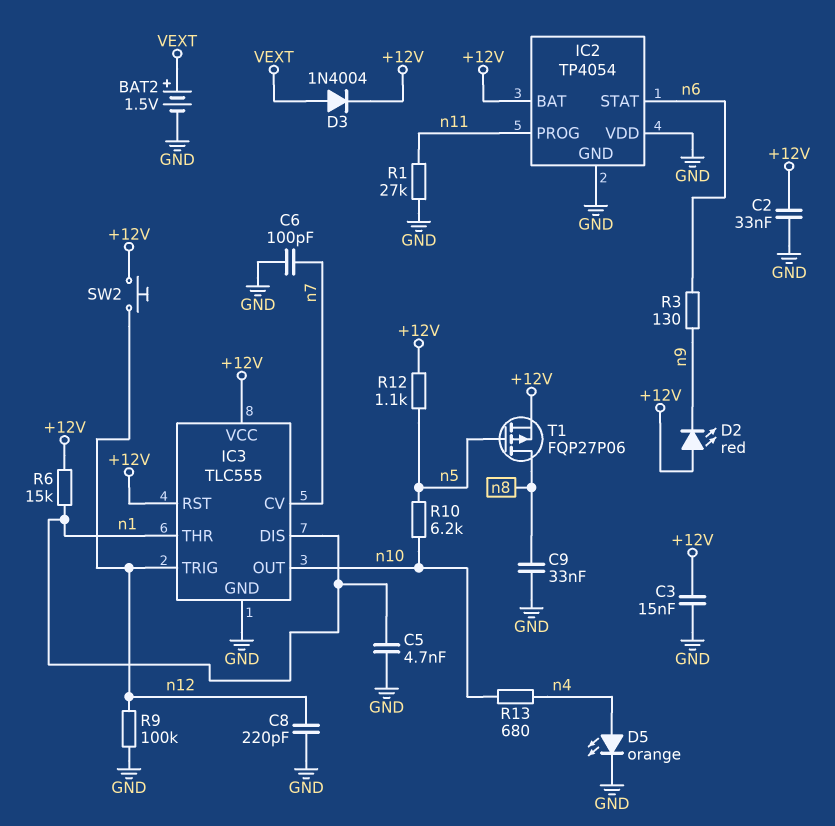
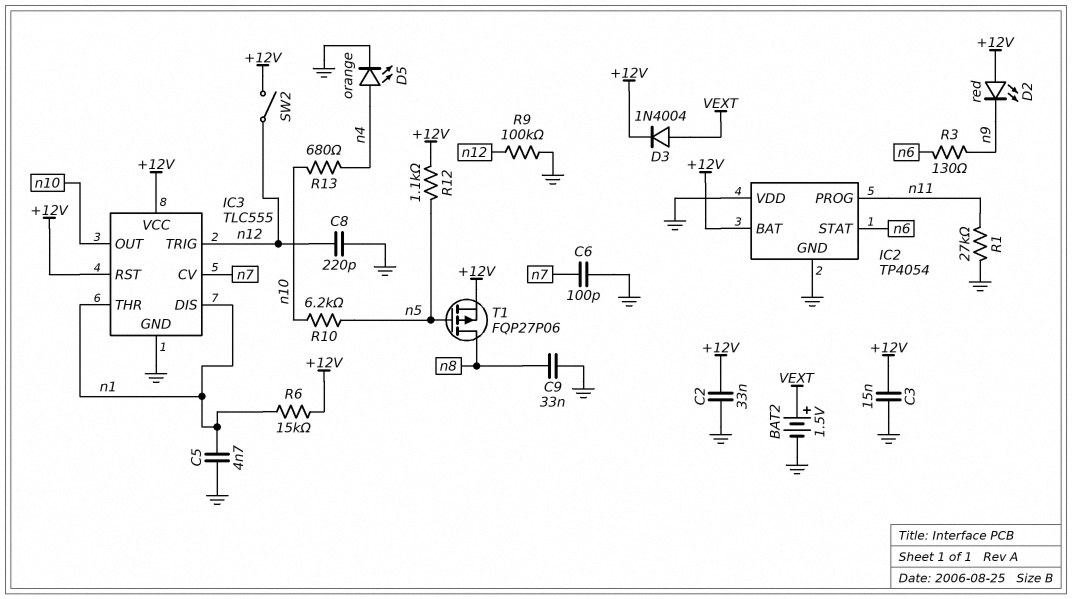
SW2: button (+12V, n12) -> switch (+12V, n12)

